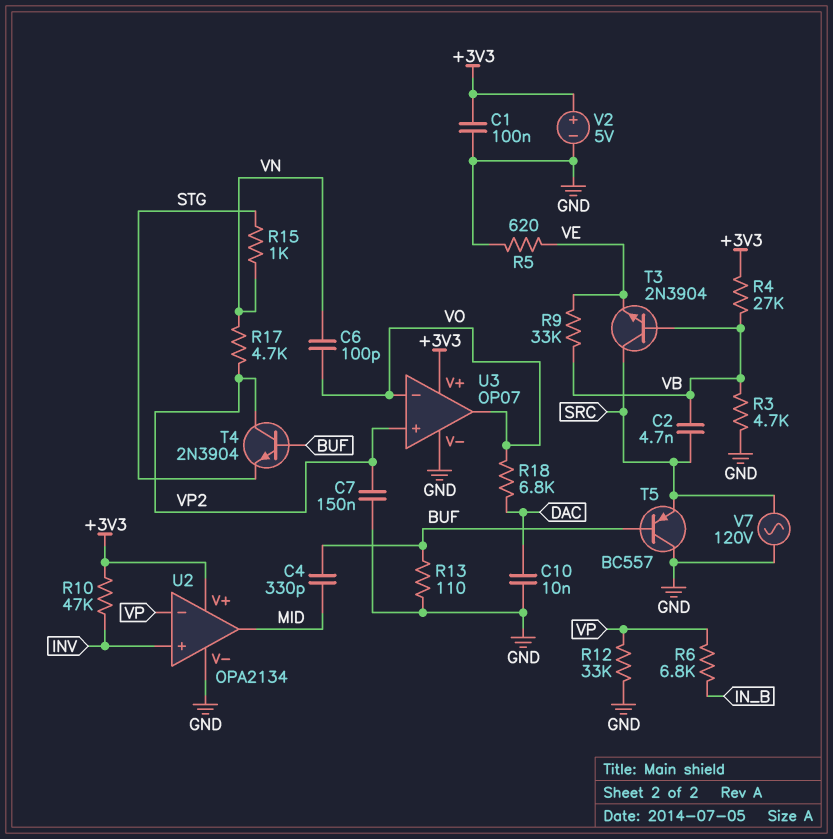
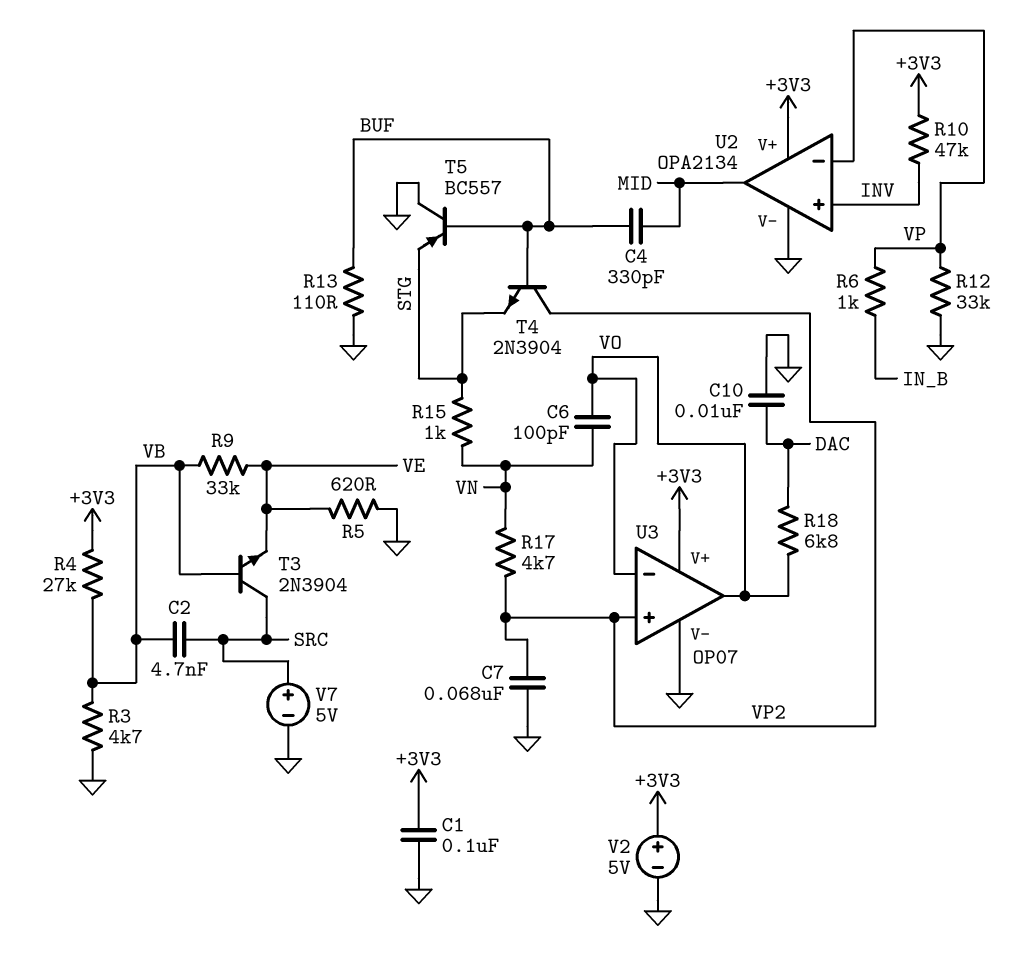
C7: 150nF (GND, VP2) -> 68nF (GND, VP2)
R6: 6.8k (IN_B, VP) -> 1k (IN_B, VP)
T5: PNP BC557 (B BUF, C GND, E SRC) -> PNP BC557 (B BUF, C GND, E STG)
V7: AC 120V (GND, SRC) -> 5V (plus SRC, minus GND)

